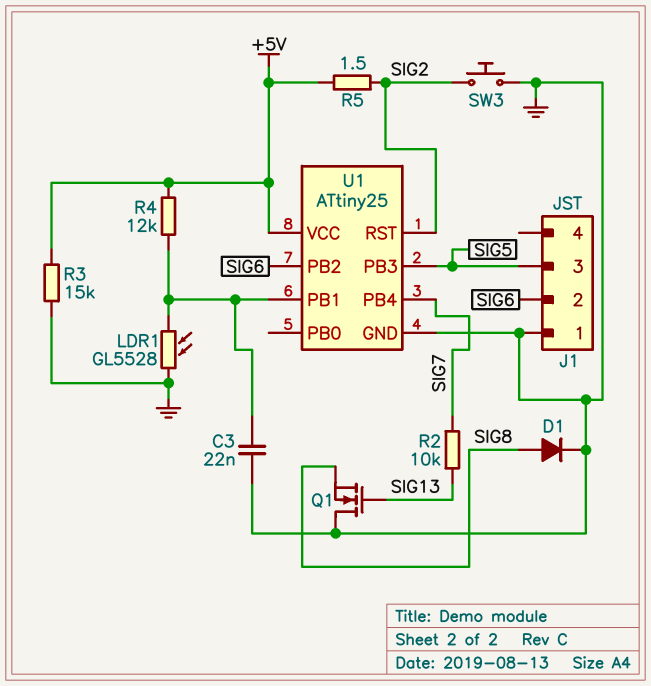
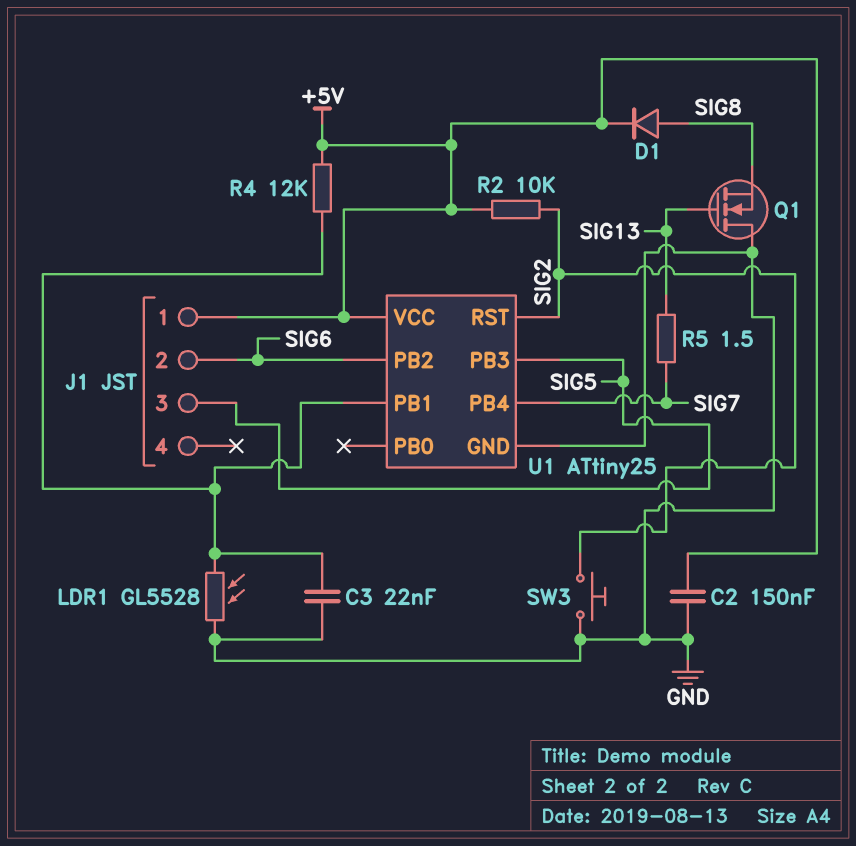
C2: none -> 150nF (+5V, GND)
D1: diode (A SIG8, K GND) -> diode (A SIG8, K +5V)
J1 pin 1: GND -> +5V
R2: 10k (SIG7, SIG13) -> 10k (+5V, SIG2)
R3: 15k (+5V, GND) -> none
R5: 1.5 (+5V, SIG2) -> 1.5 (SIG7, SIG13)

